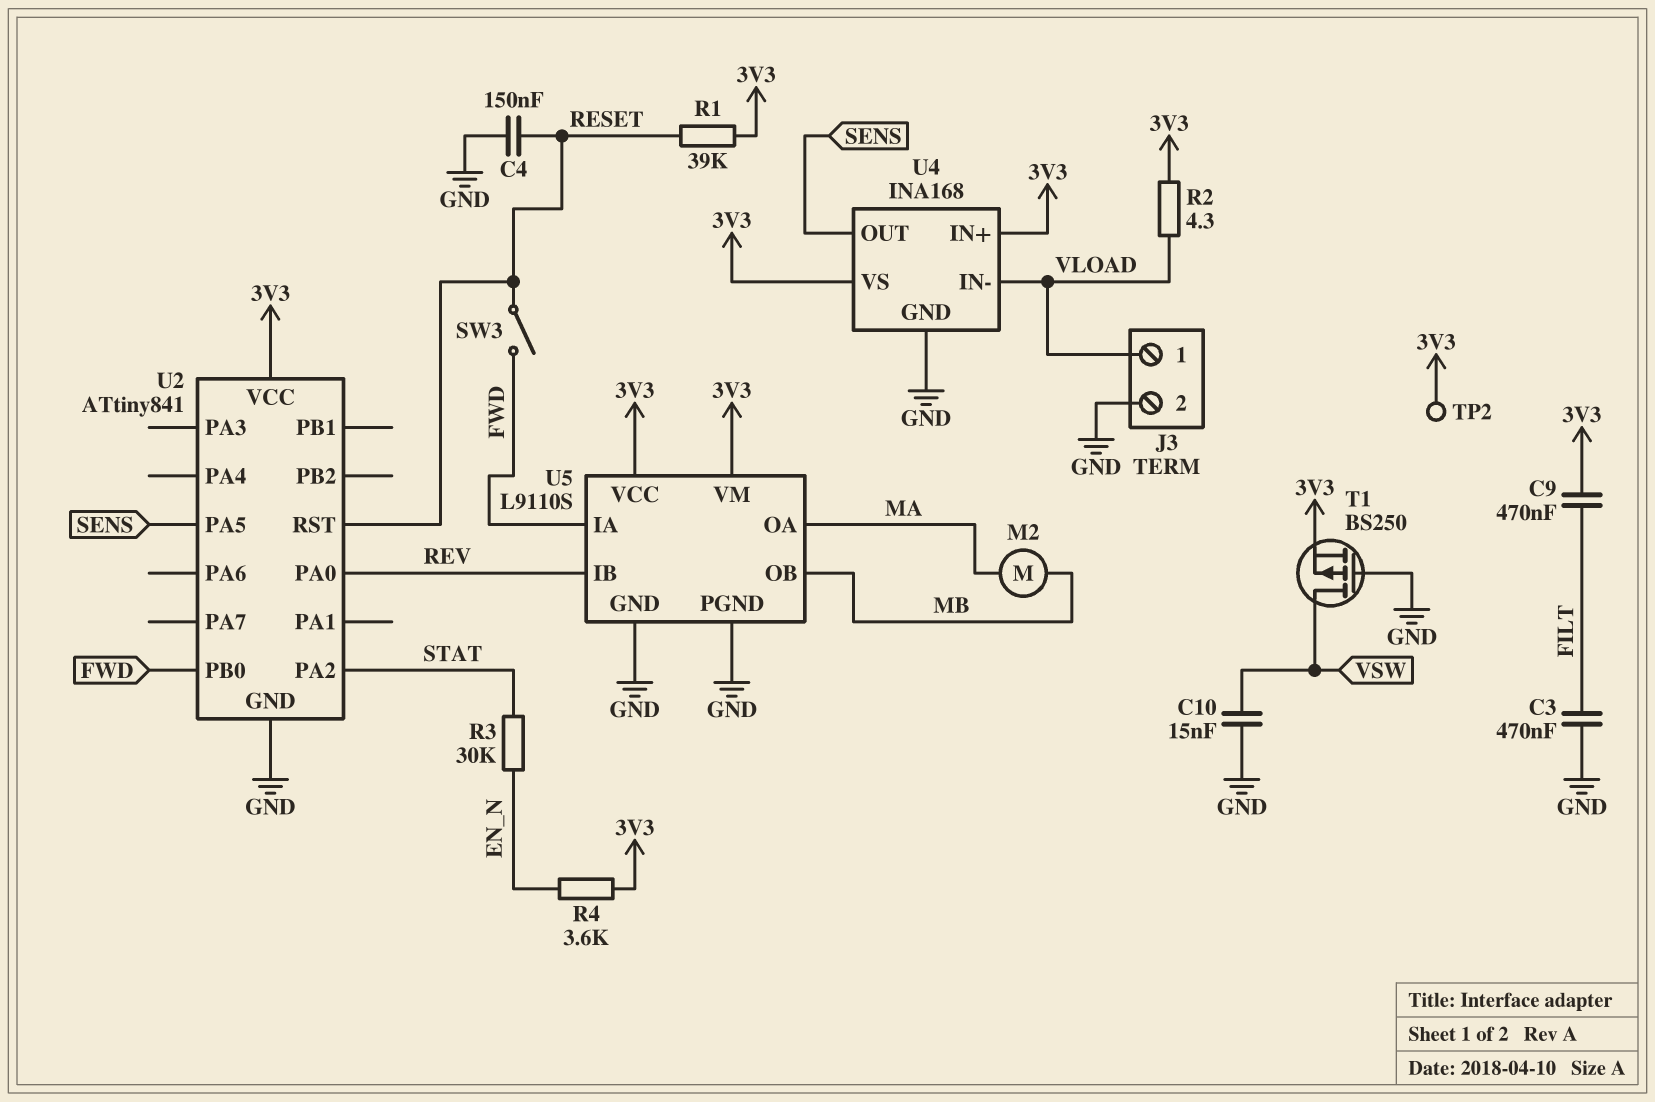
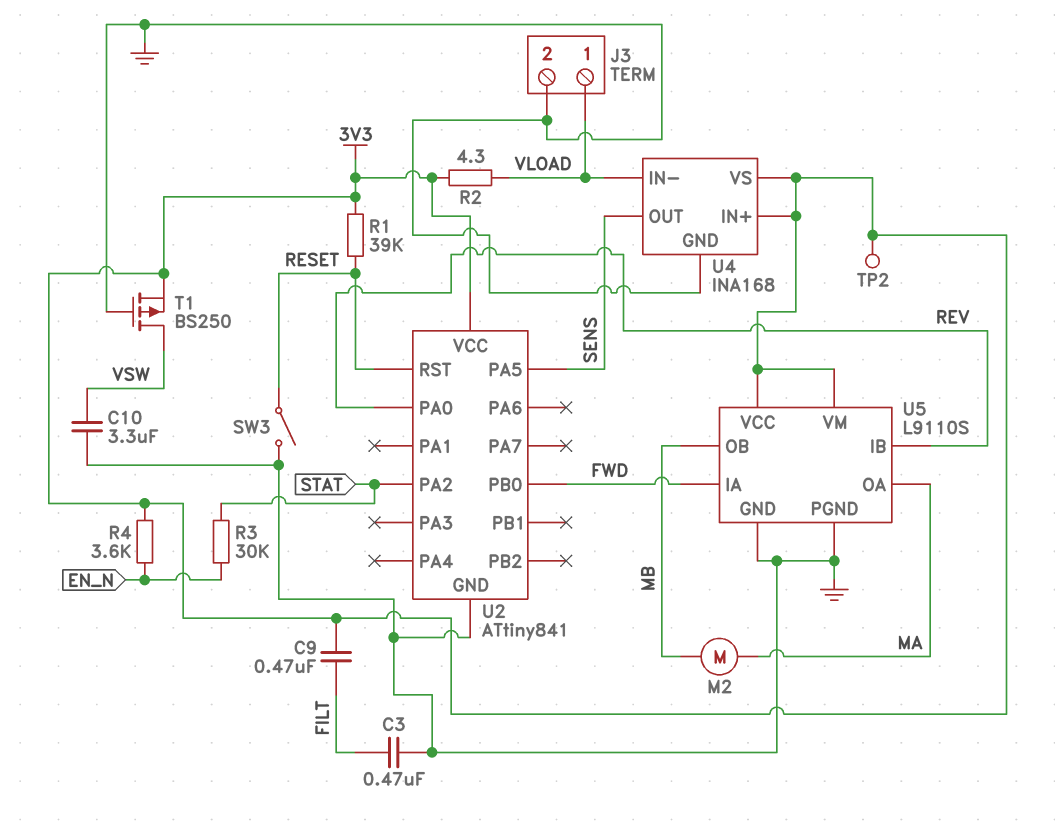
C4: 150nF (GND, RESET) -> none
C10: 15nF (GND, VSW) -> 3.3uF (GND, VSW)
SW3: switch (FWD, RESET) -> switch (GND, RESET)

